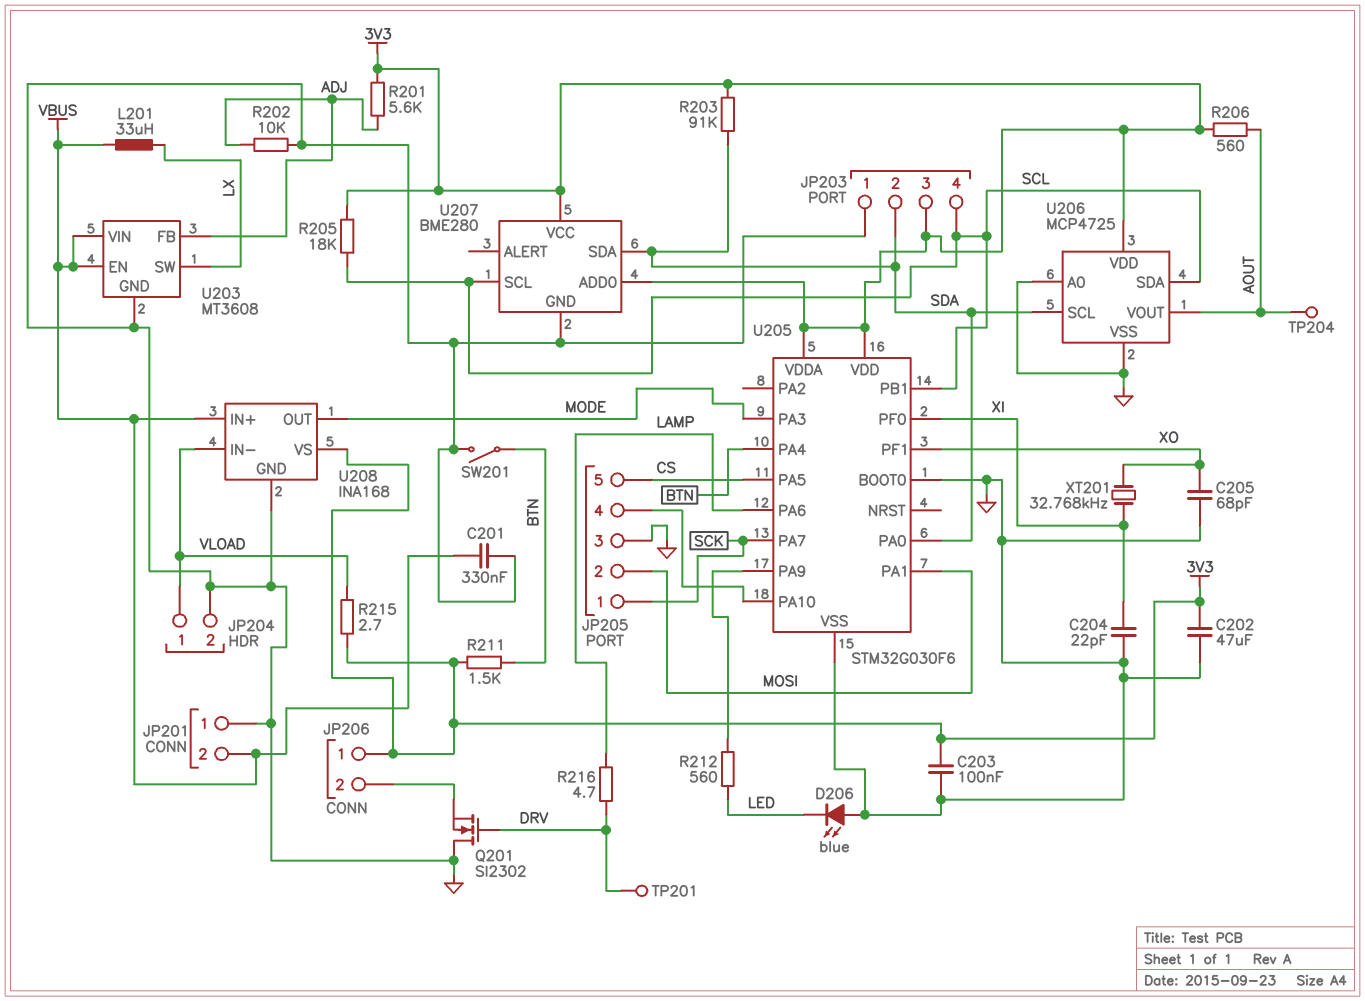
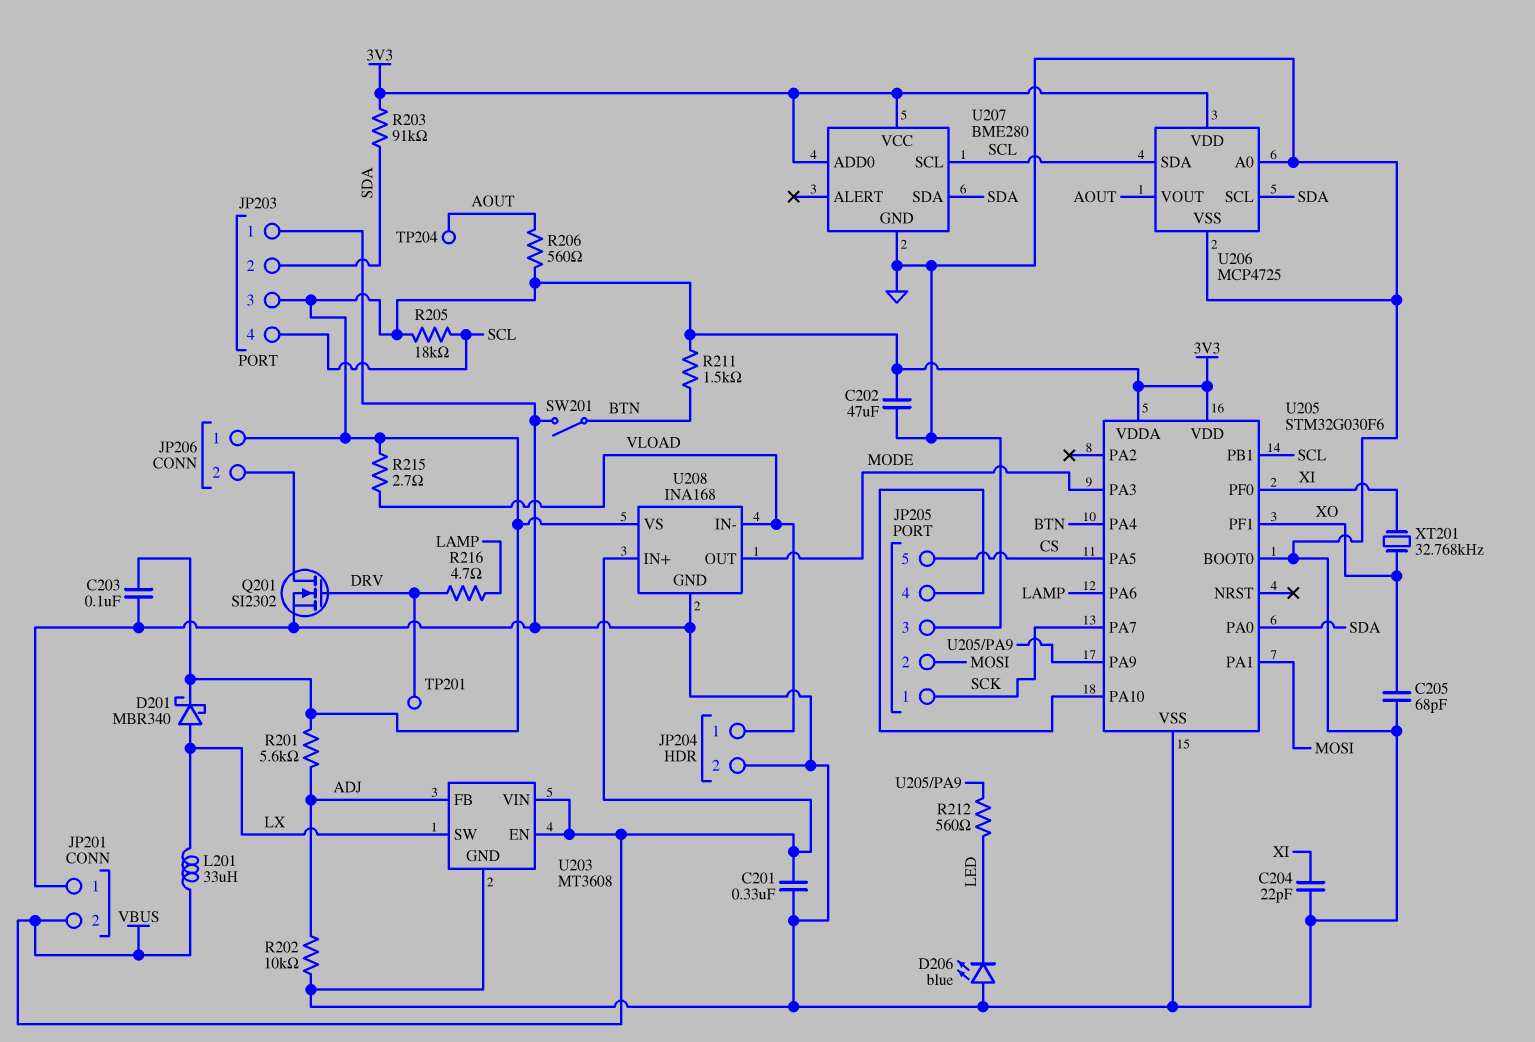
D201: none -> schottky MBR340 (A LX, K 3V3)
Q201: NMOS SI2302 (G DRV, D GND, S JP206/2) -> NMOS SI2302 (G DRV, D JP206/2, S GND)

